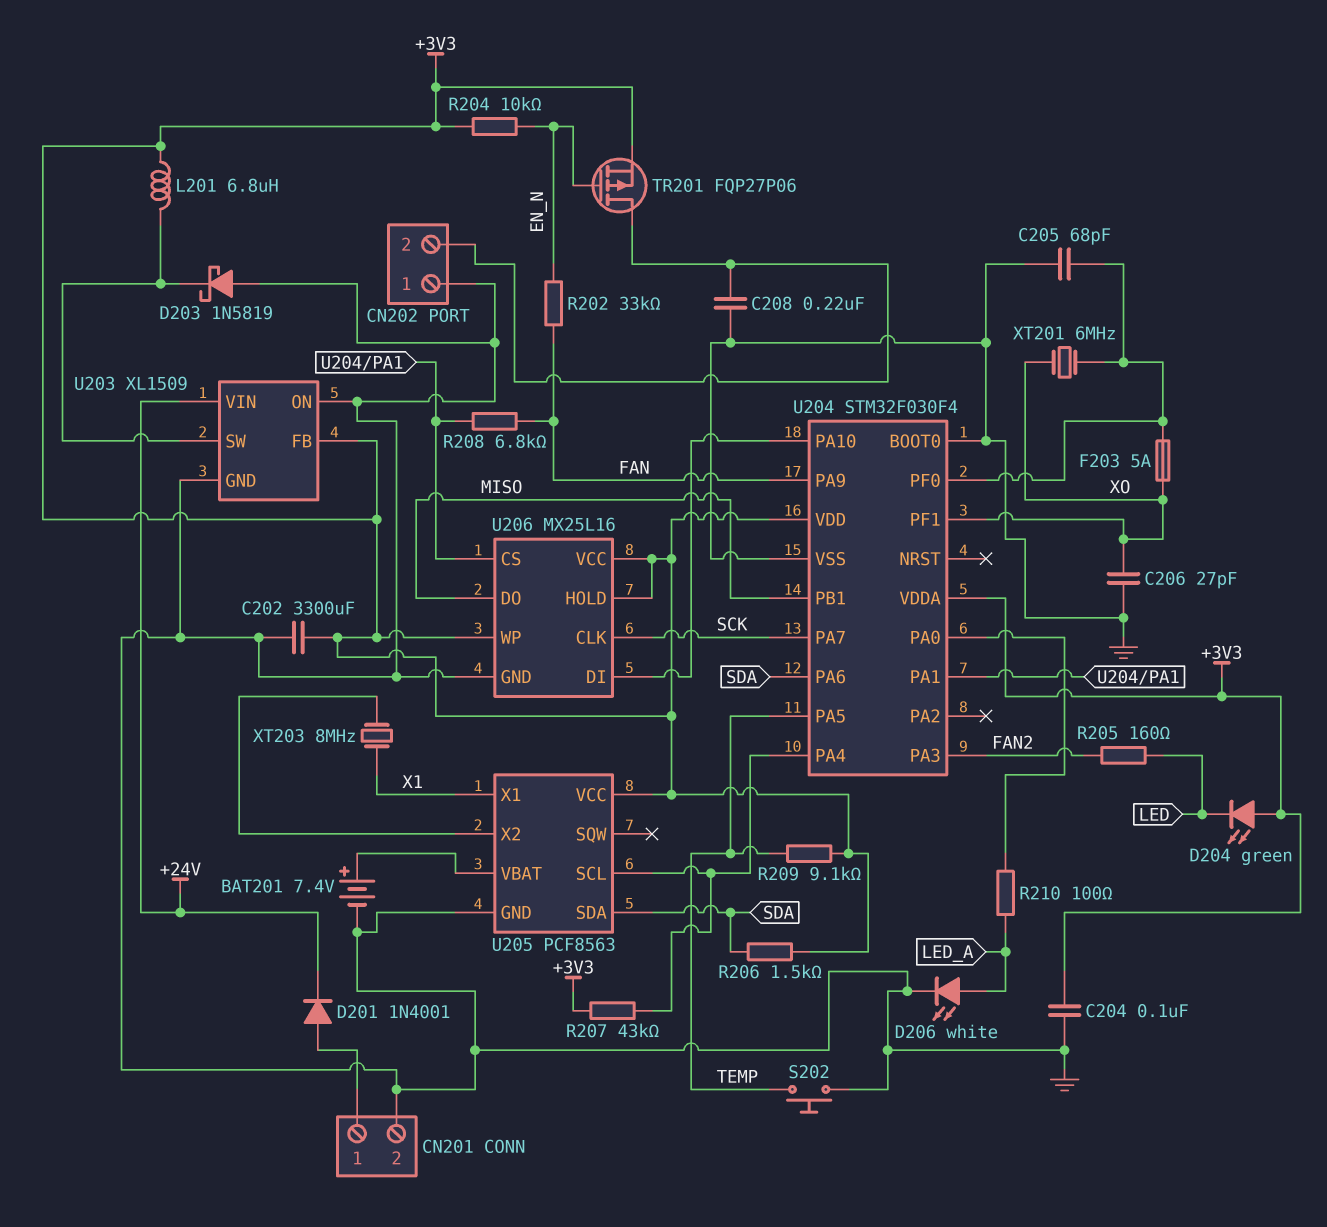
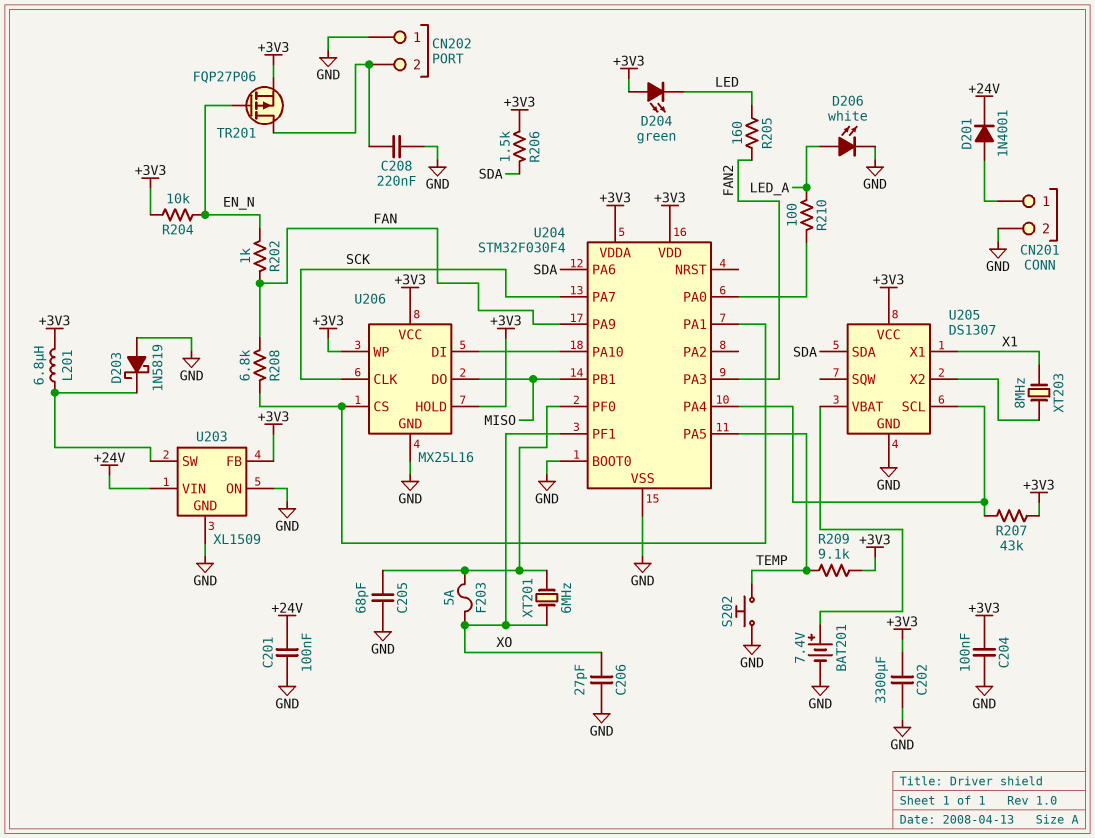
C201: none -> 100nF (+24V, GND)
R202: 33k (EN_N, FAN) -> 1k (EN_N, FAN)
U205: PCF8563 -> DS1307

